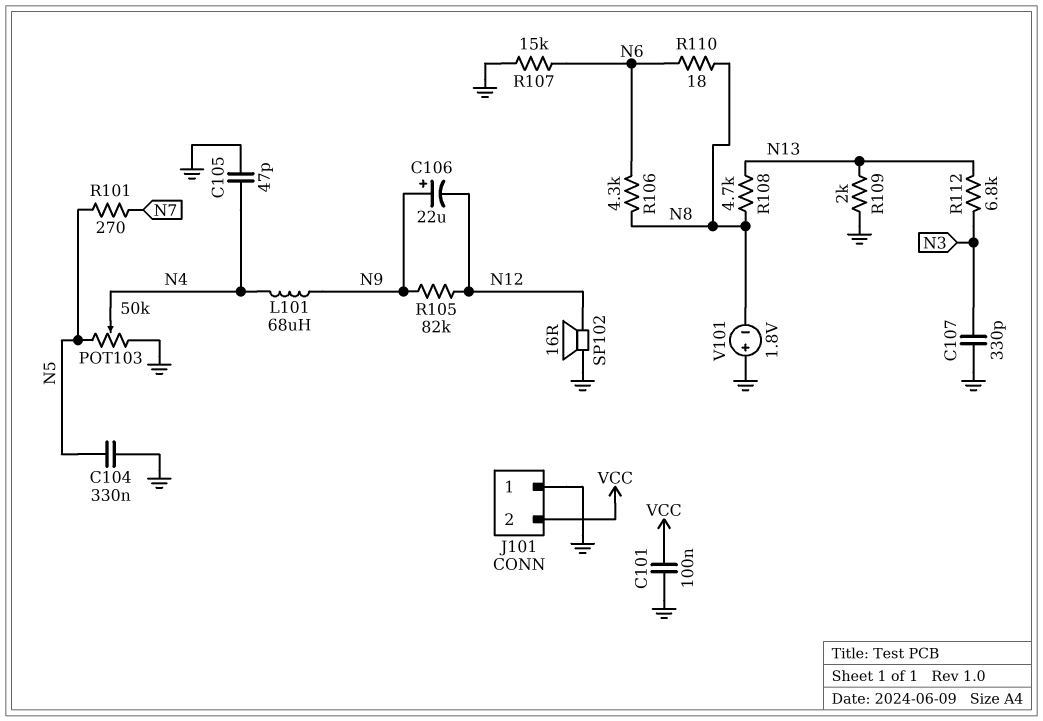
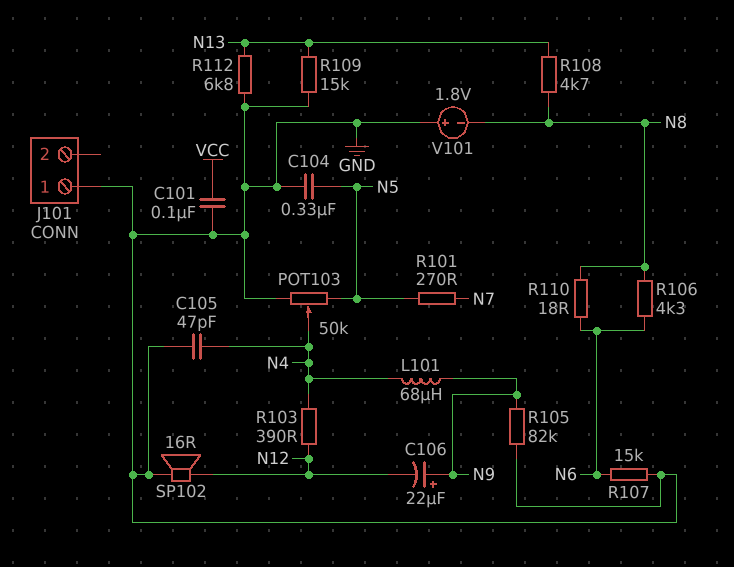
C107: 330pF (GND, N3) -> none
J101 pin 2: VCC -> none
R103: none -> 390 (N4, N12)
R105: 82k (N9, N12) -> 82k (GND, N9)
R109: 2k (GND, N13) -> 15k (GND, N13)
R112: 6.8k (N3, N13) -> 6.8k (GND, N13)

